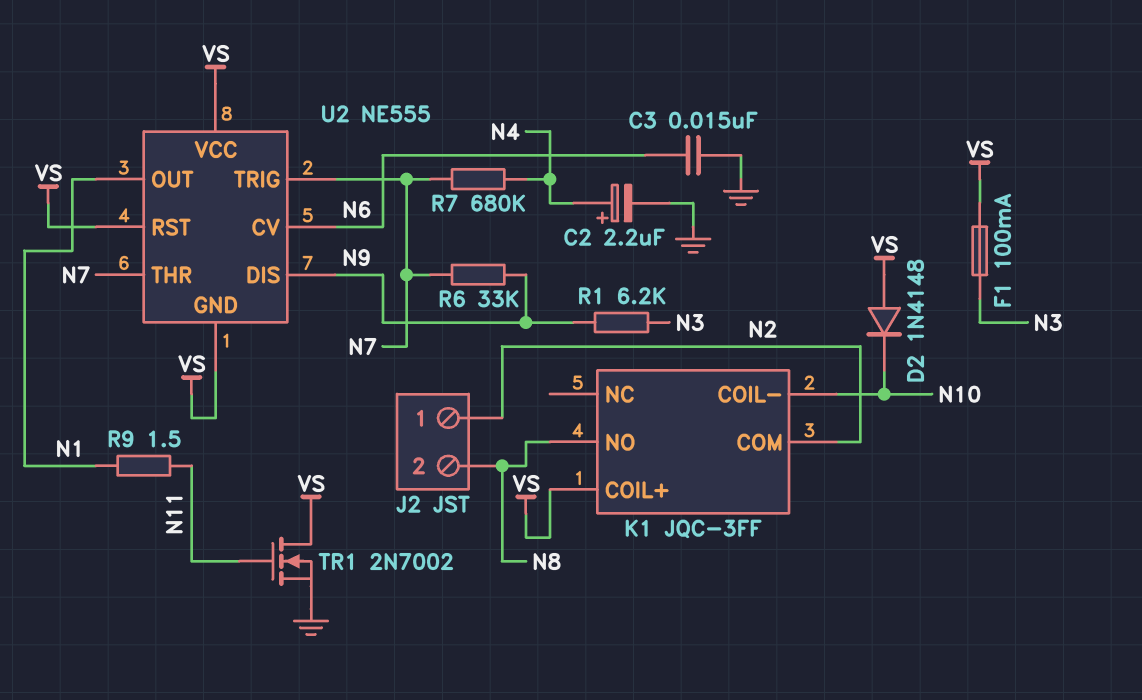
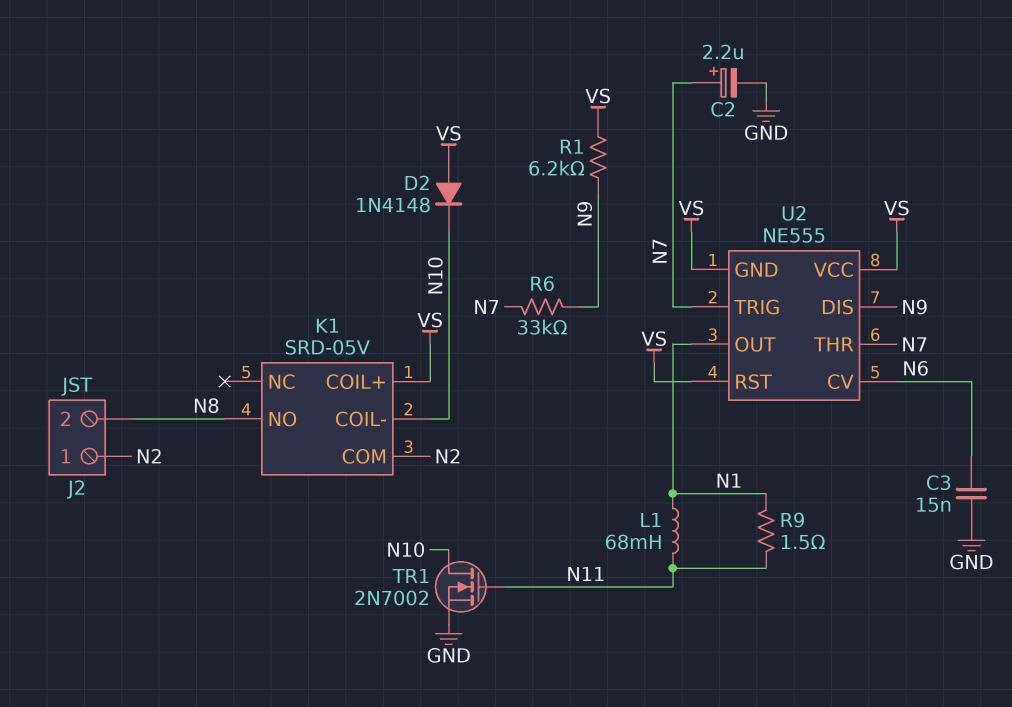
C2: 2.2uF (plus N4, minus GND) -> 2.2uF (plus N7, minus GND)
F1: 100mA (N3, VS) -> none
K1: JQC-3FF -> SRD-05V
L1: none -> 68mH (N1, N11)
R1: 6.2k (N3, N9) -> 6.2k (N9, VS)
R7: 680k (N4, N7) -> none
TR1: NMOS 2N7002 (G N11, D VS, S GND) -> NMOS 2N7002 (G N11, D N10, S GND)

